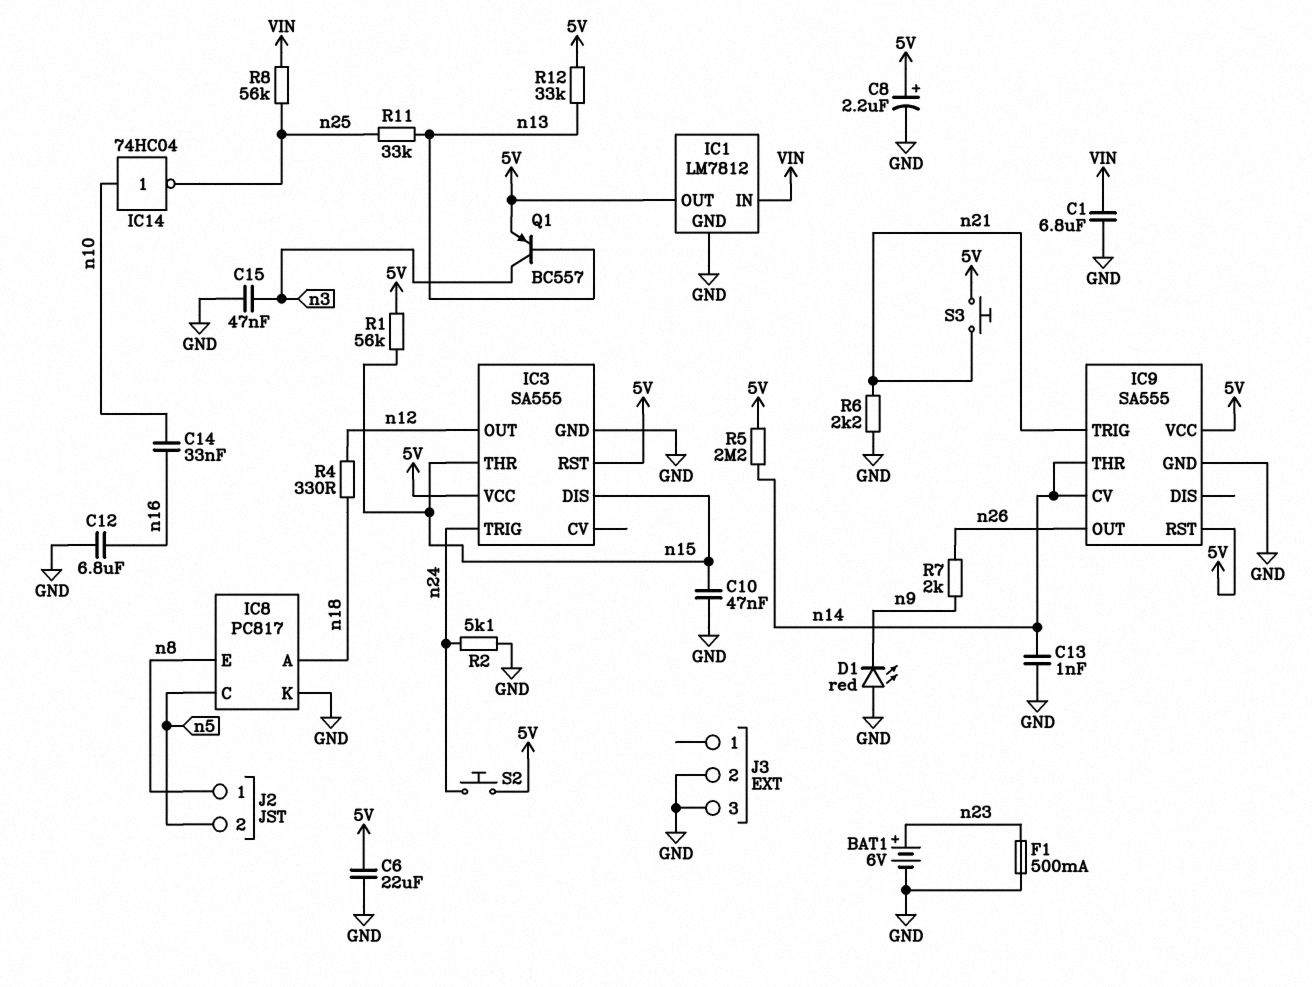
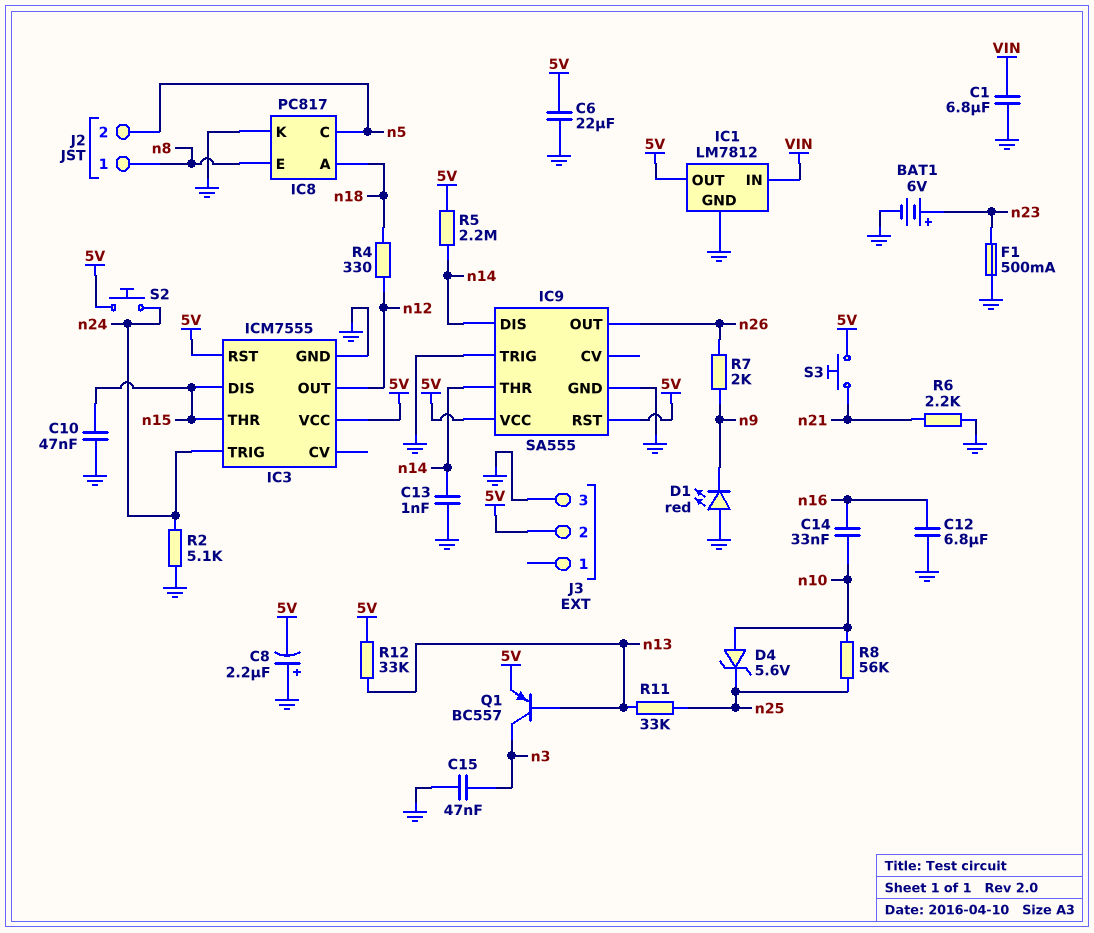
C8: 2.2uF (plus 5V, minus GND) -> 2.2uF (plus GND, minus 5V)
D4: none -> zener 5.6V (A n10, K n25)
IC3: SA555 -> ICM7555
IC9 pin CV: n14 -> none
IC9 pin DIS: none -> n14
IC9 pin TRIG: n21 -> GND
IC14: NOT 74HC04 (in n10, out n25) -> none
J3 pin 2: GND -> 5V
R1: 56k (5V, n15) -> none
R8: 56k (VIN, n25) -> 56k (n10, n25)

